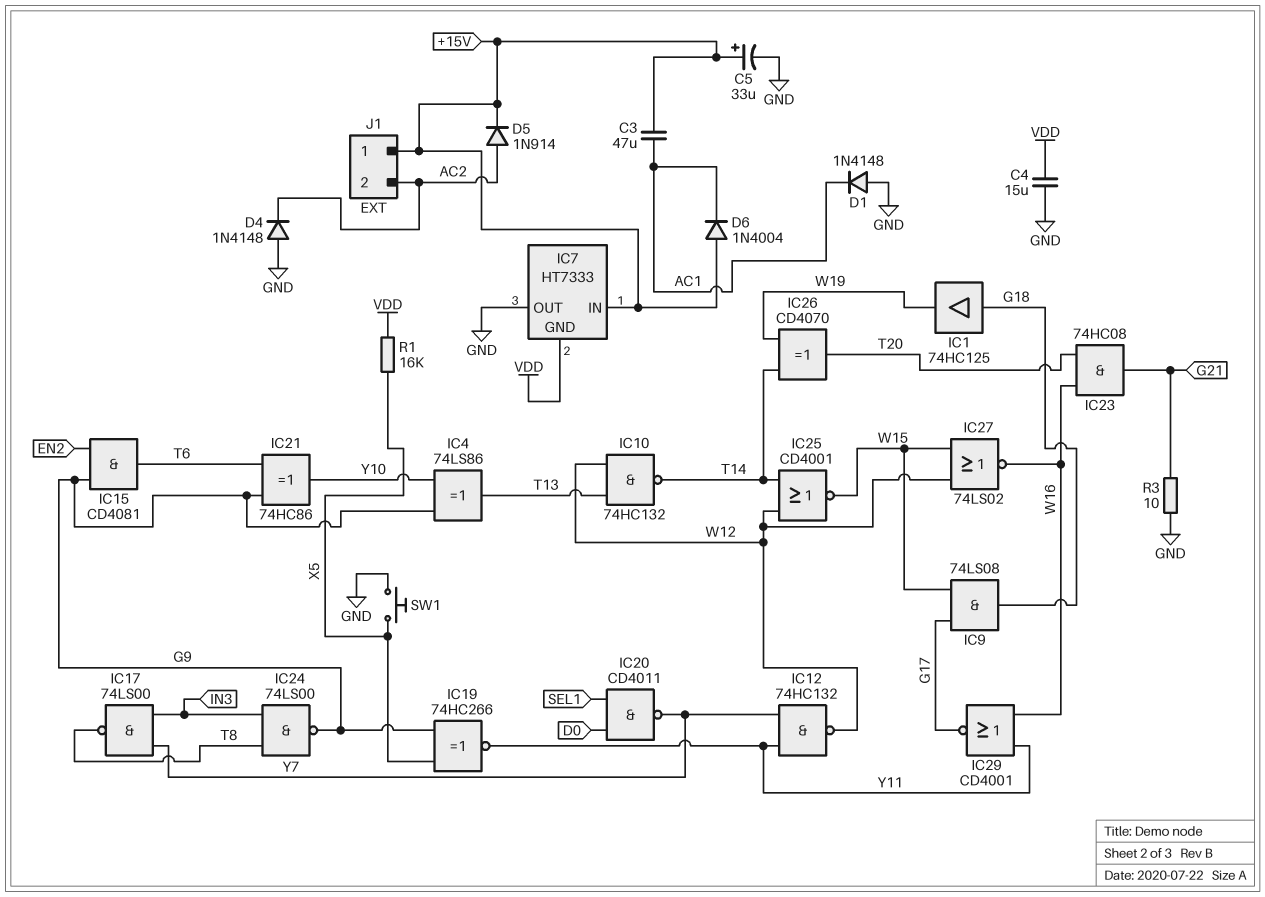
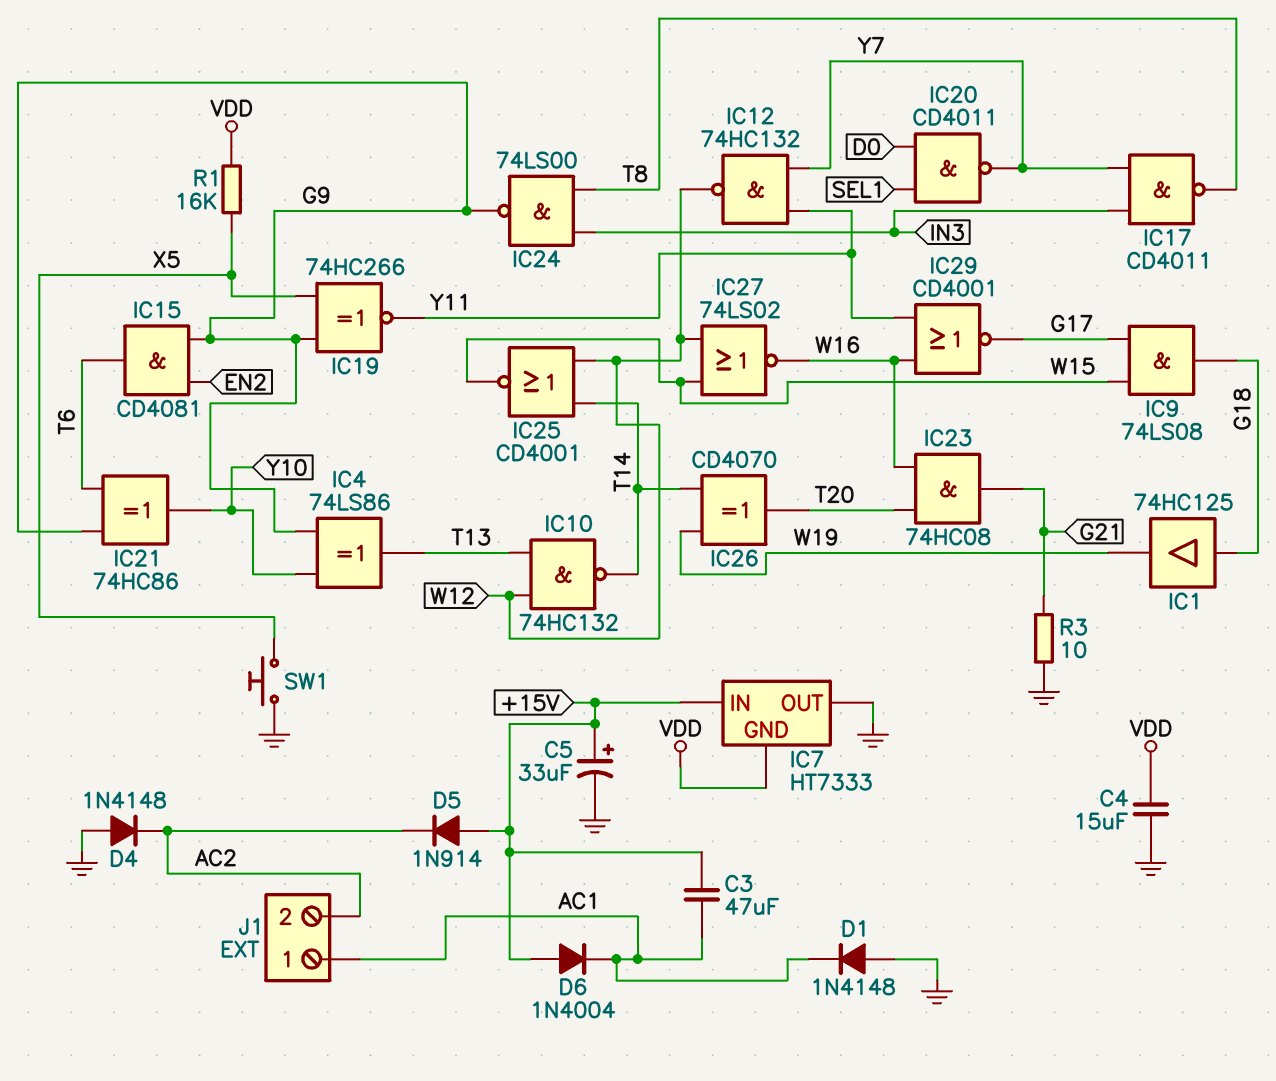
D5: diode 1N914 (A AC2, K +15V) -> diode 1N914 (A +15V, K AC2)
IC17: NAND 74LS00 (in IN3, in Y7, out T8) -> NAND CD4011 (in IN3, in Y7, out T8)
J1 pin 1: +15V -> AC1

